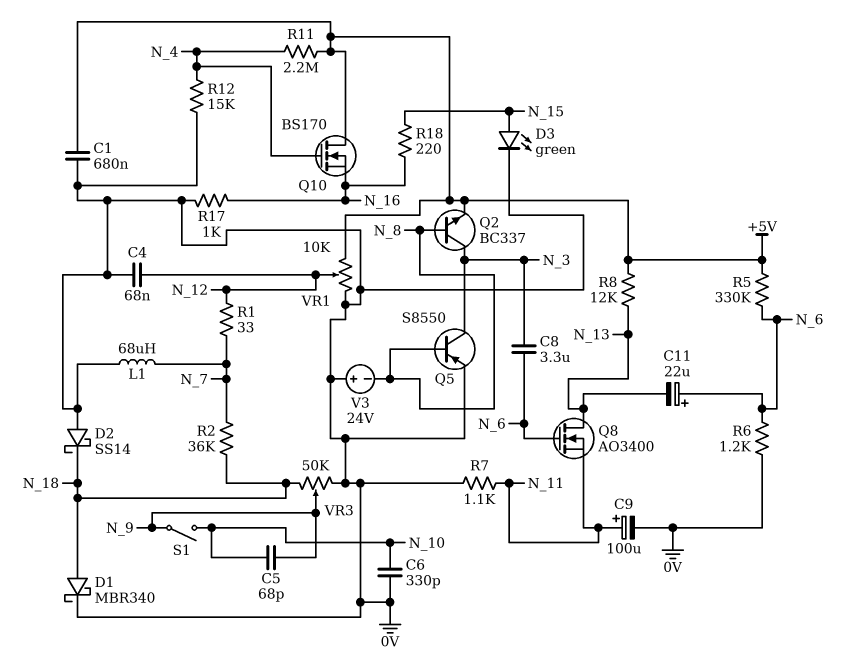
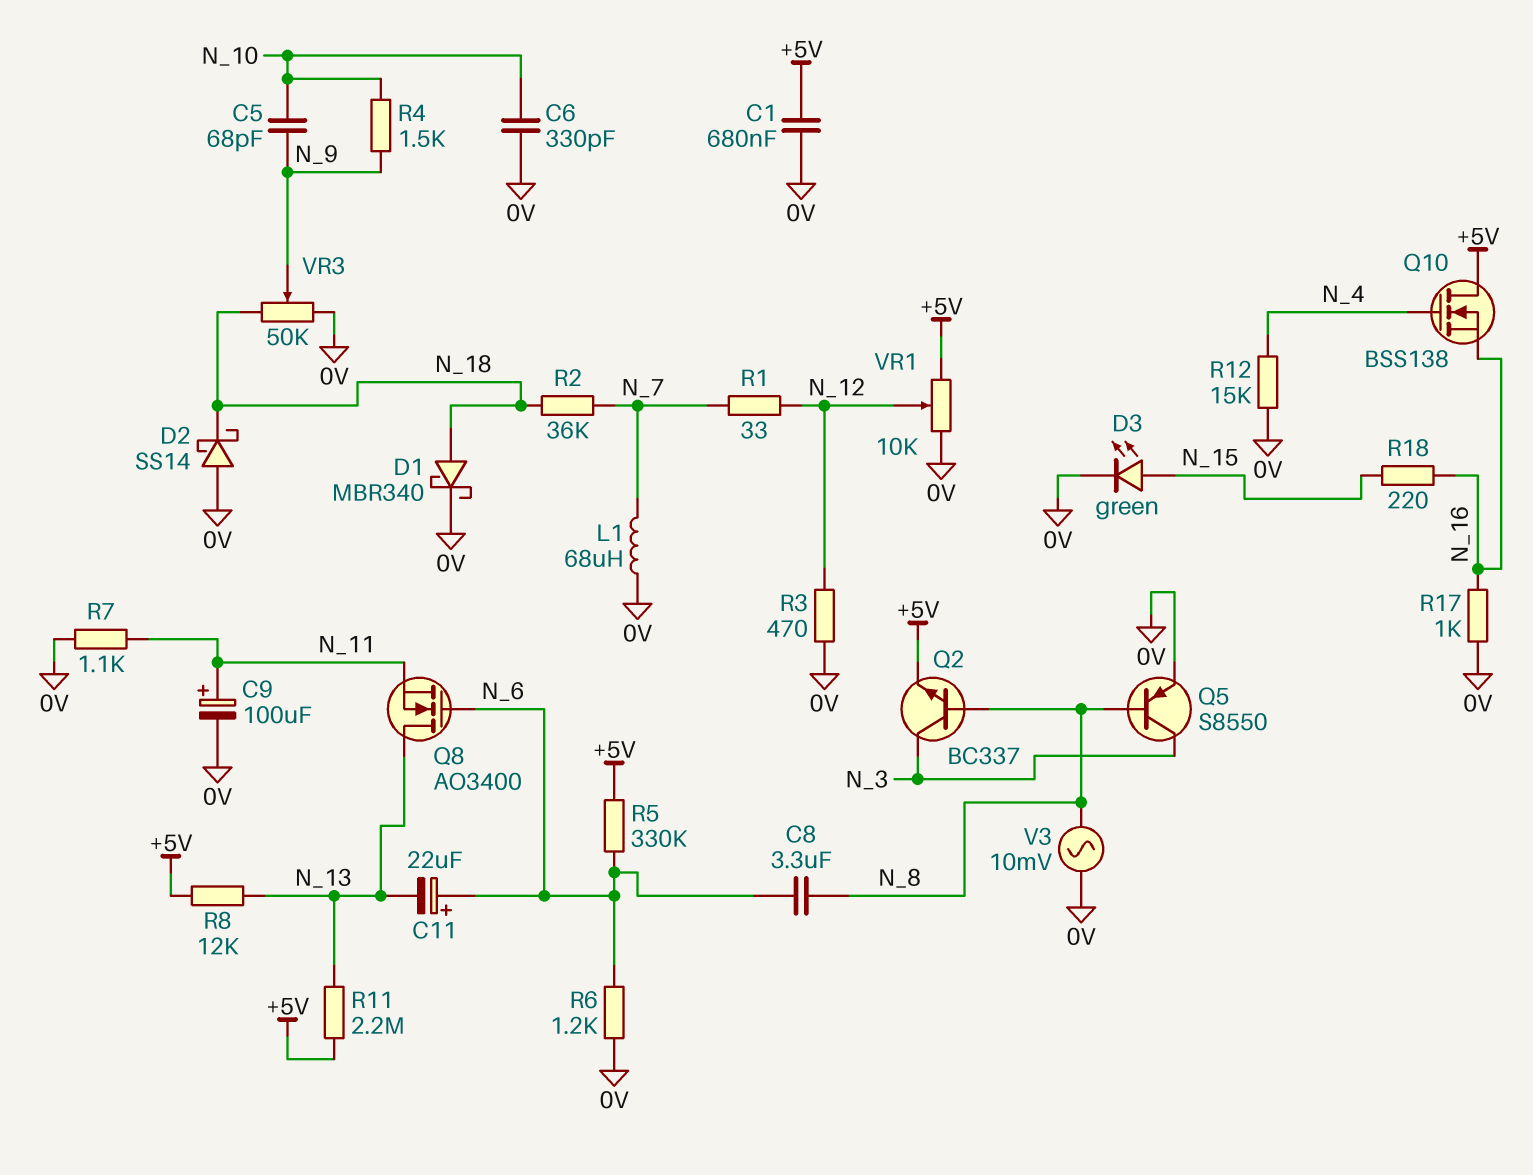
C4: 68nF (0V, N_12) -> none
C8: 3.3uF (N_3, N_6) -> 3.3uF (N_6, N_8)
Q10: NMOS BS170 (G N_4, D +5V, S N_16) -> NMOS BSS138 (G N_4, D +5V, S N_16)
R3: none -> 470 (0V, N_12)
R4: none -> 1.5k (N_9, N_10)
R11: 2.2M (+5V, N_4) -> 2.2M (+5V, N_13)
S1: switch (N_9, N_10) -> none
V3: 24V (plus 0V, minus N_8) -> AC 10mV (0V, N_8)

